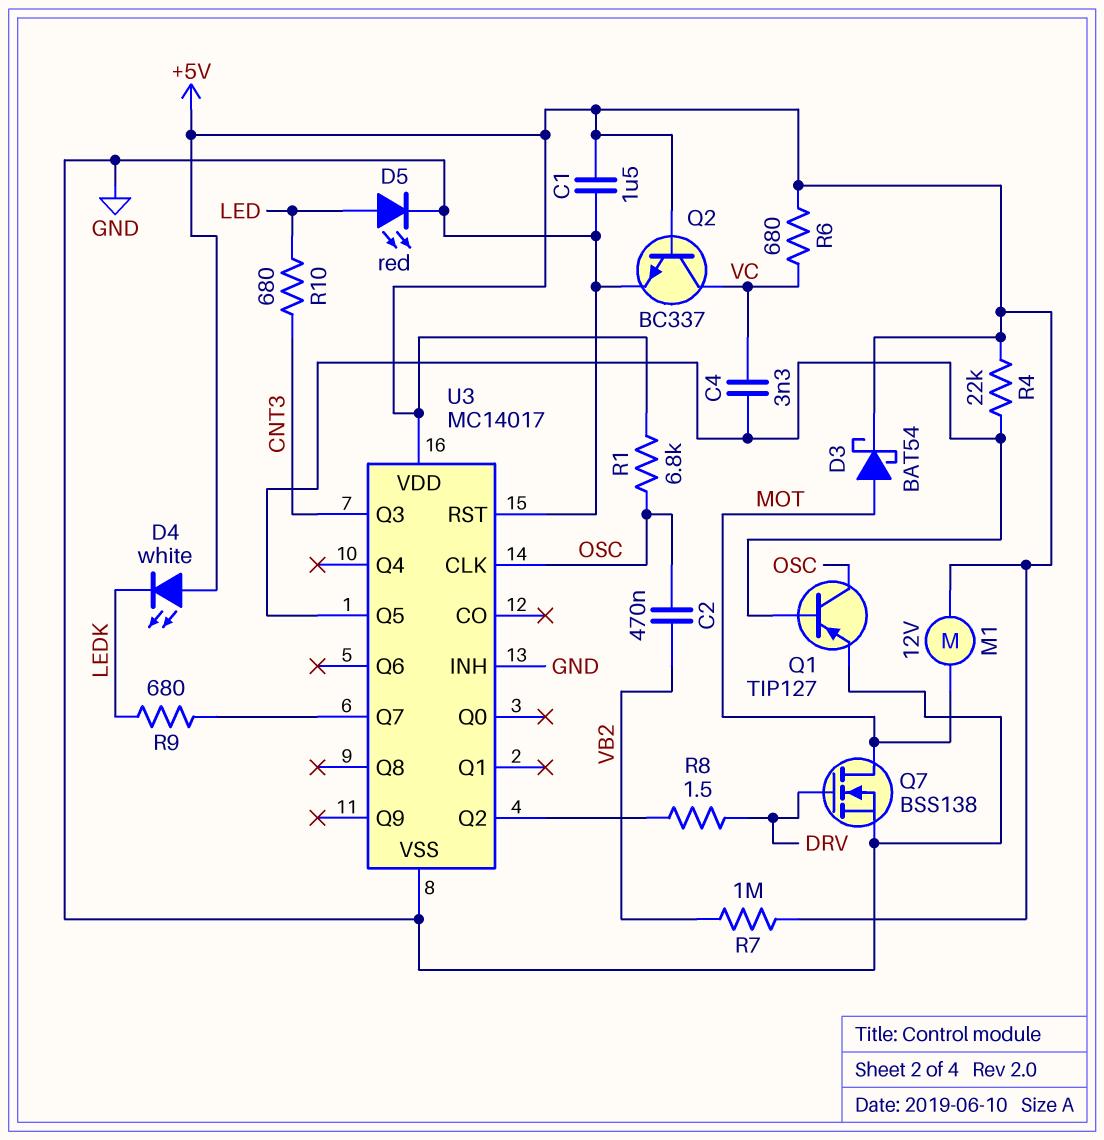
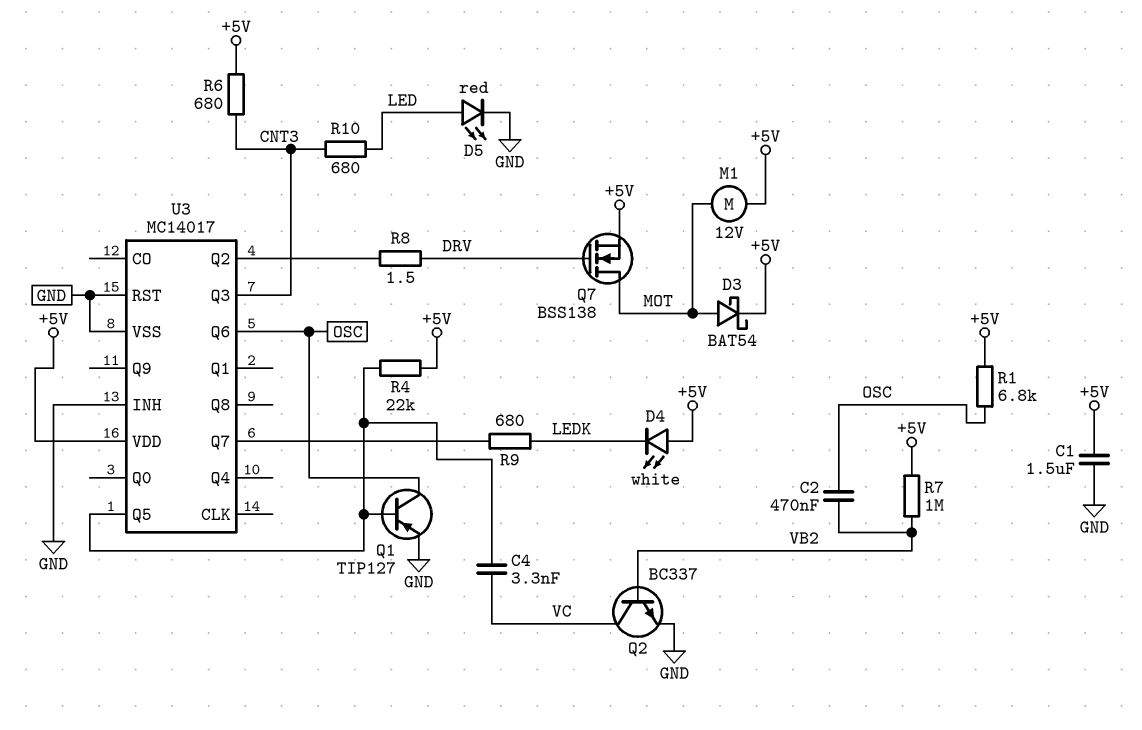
Q2: NPN BC337 (B +5V, C VC, E GND) -> NPN BC337 (B VB2, C VC, E GND)
Q7: NMOS BSS138 (G DRV, D MOT, S GND) -> NMOS BSS138 (G DRV, D MOT, S +5V)
R6: 680 (+5V, VC) -> 680 (+5V, CNT3)
U3 pin CLK: OSC -> none
U3 pin Q6: none -> OSC

